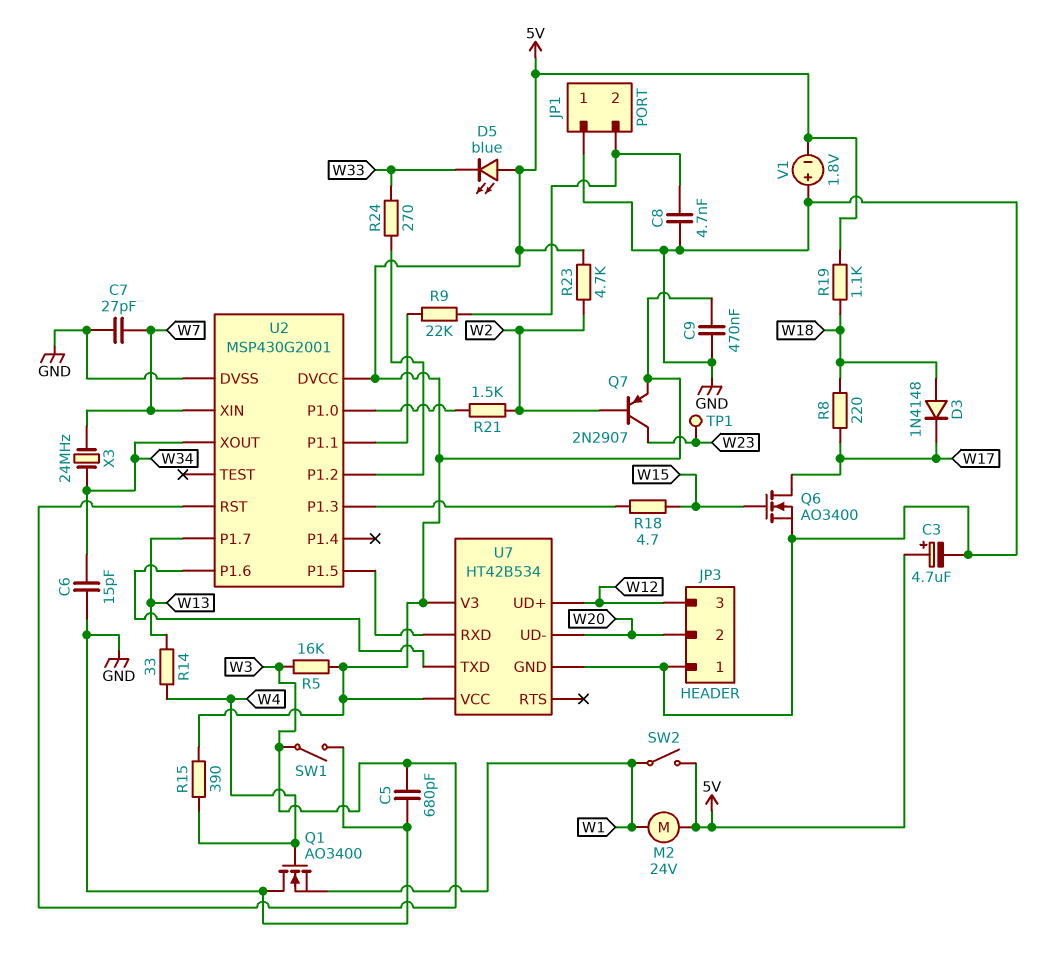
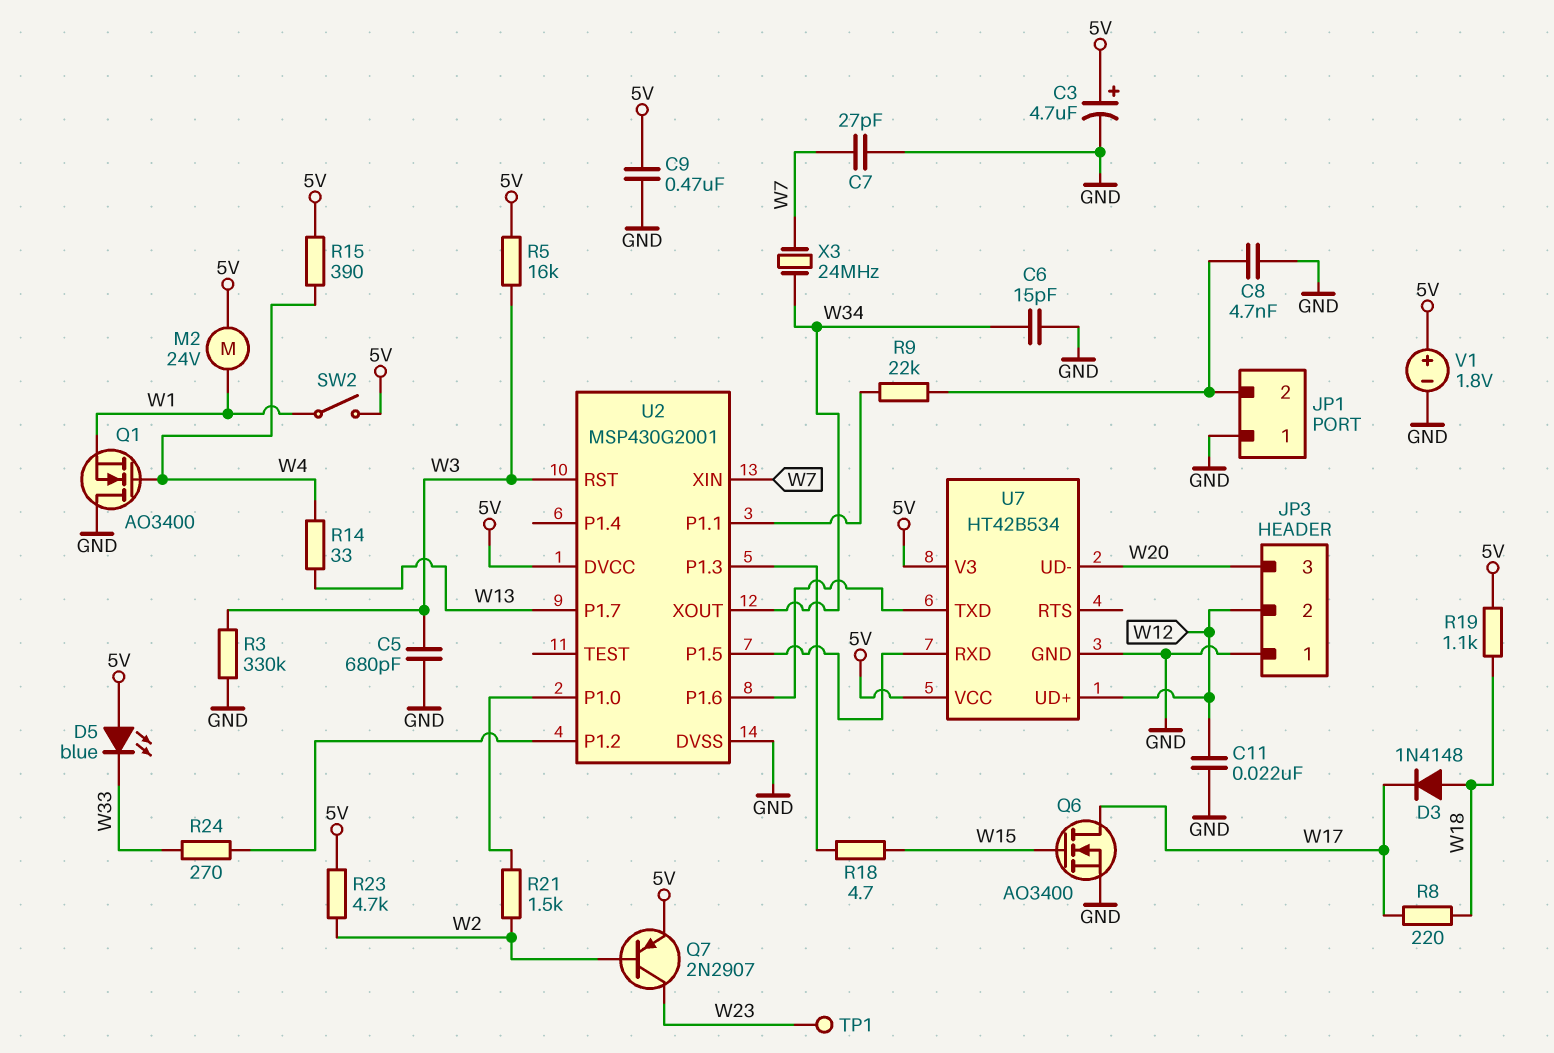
C11: none -> 22nF (GND, W12)
JP3 pin 2: W20 -> W12
JP3 pin 3: W12 -> W20
R3: none -> 330k (GND, W3)
SW1: switch (GND, W3) -> none
V1: 1.8V (plus GND, minus 5V) -> 1.8V (plus 5V, minus GND)

